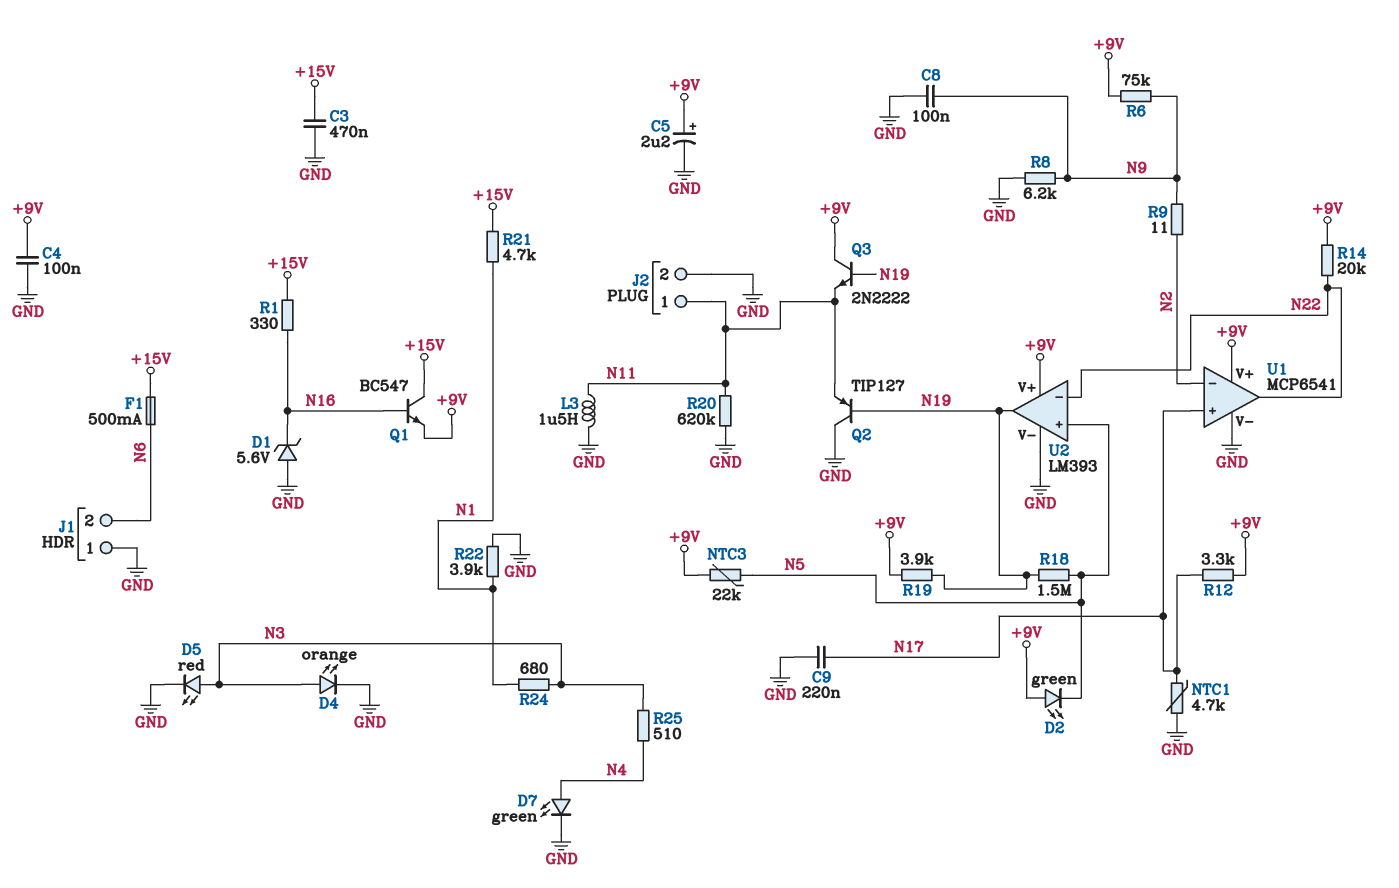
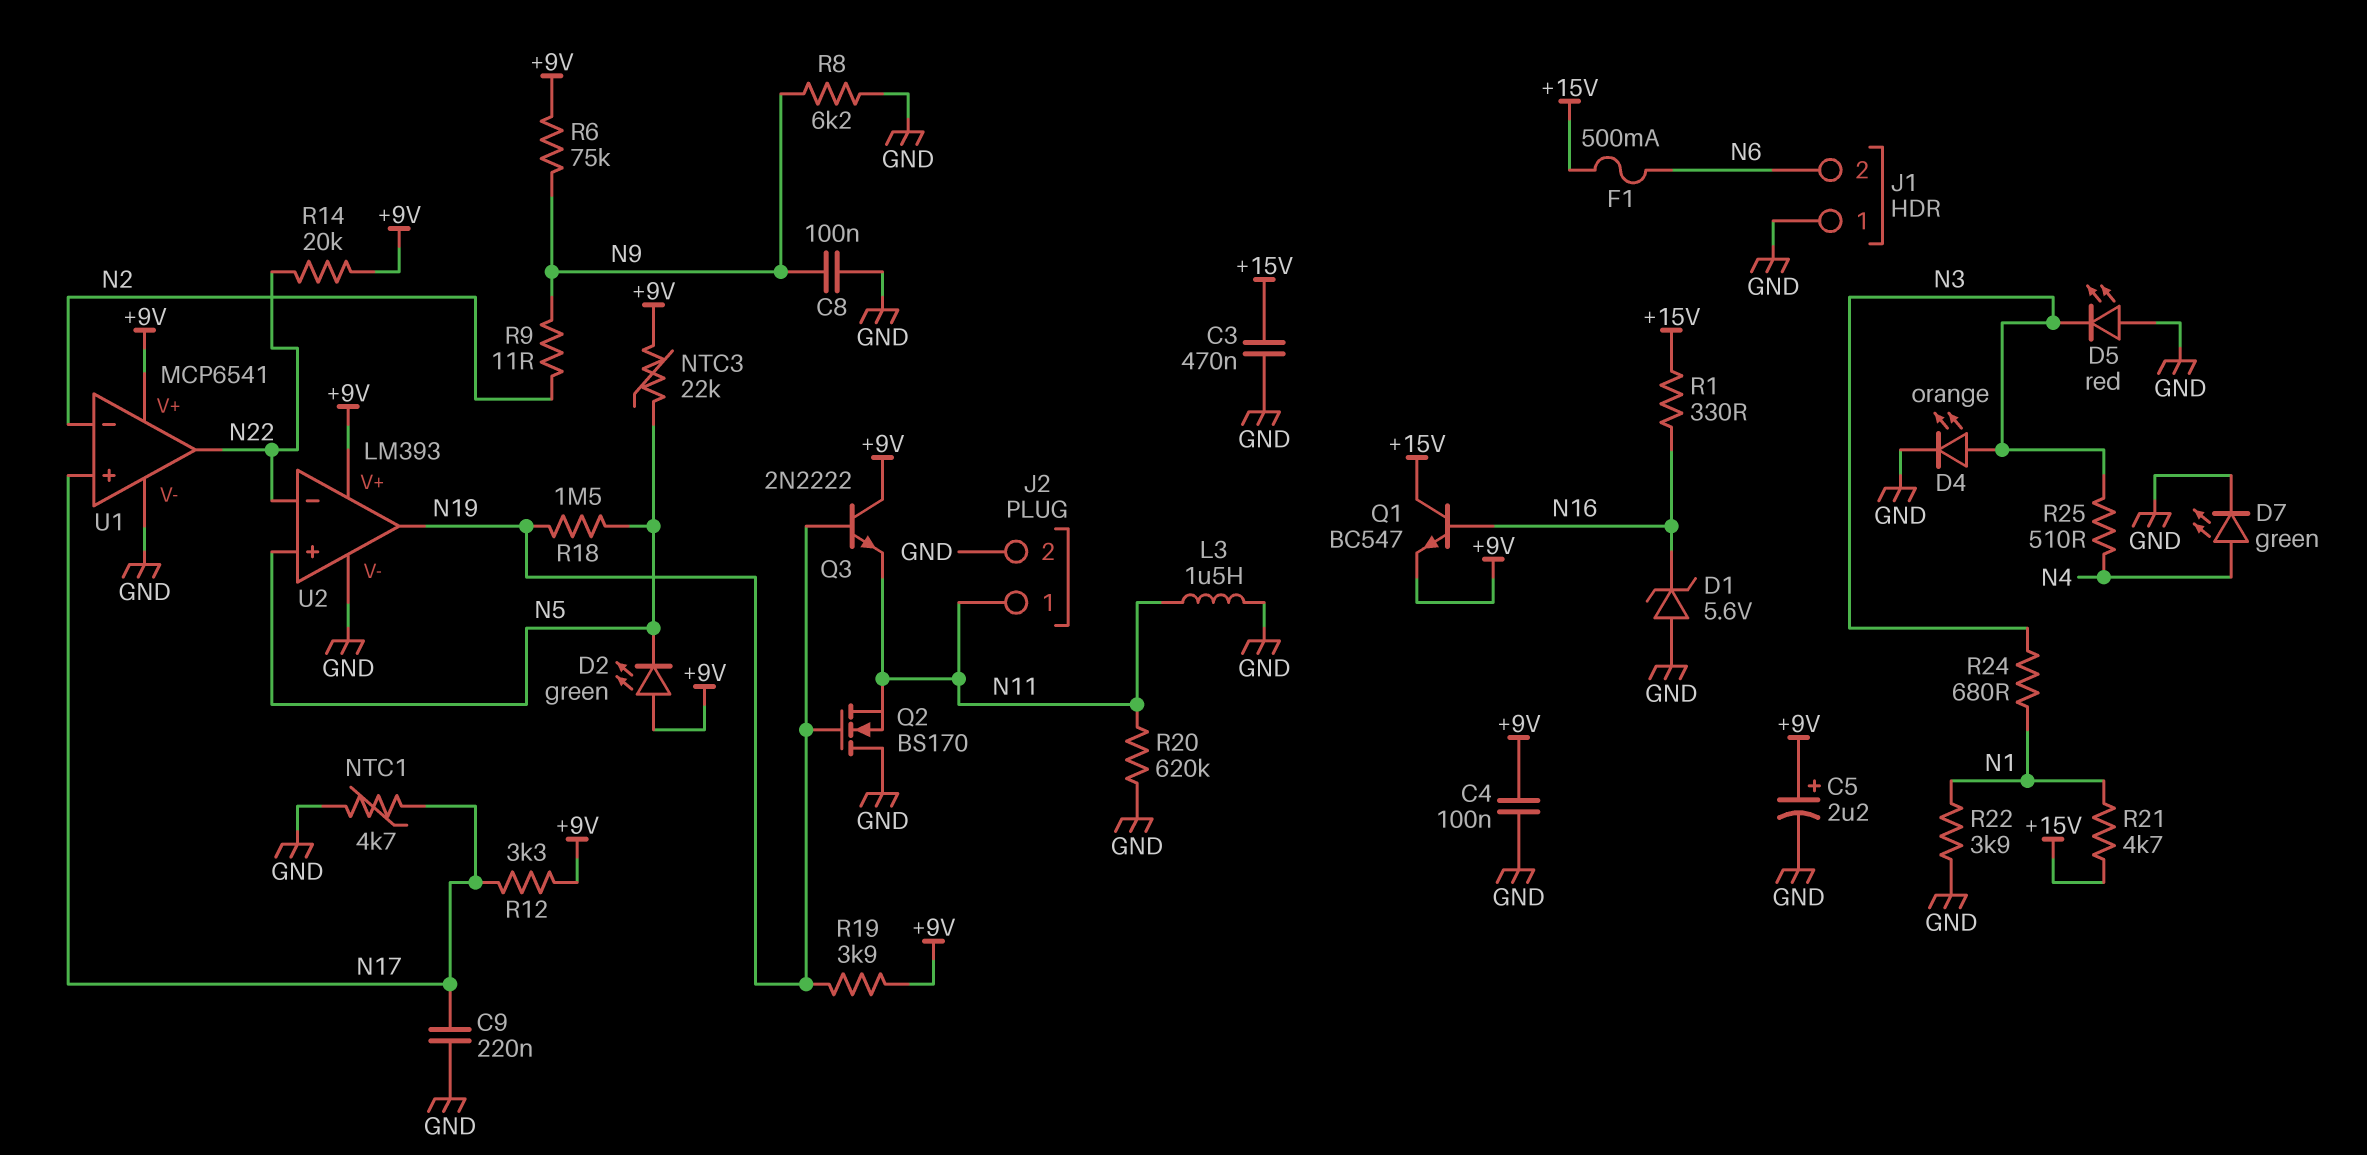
D5: LED red (A N3, K GND) -> LED red (A GND, K N3)
Q2: PNP TIP127 (B N19, C GND, E N11) -> NMOS BS170 (G N19, D GND, S N11)

